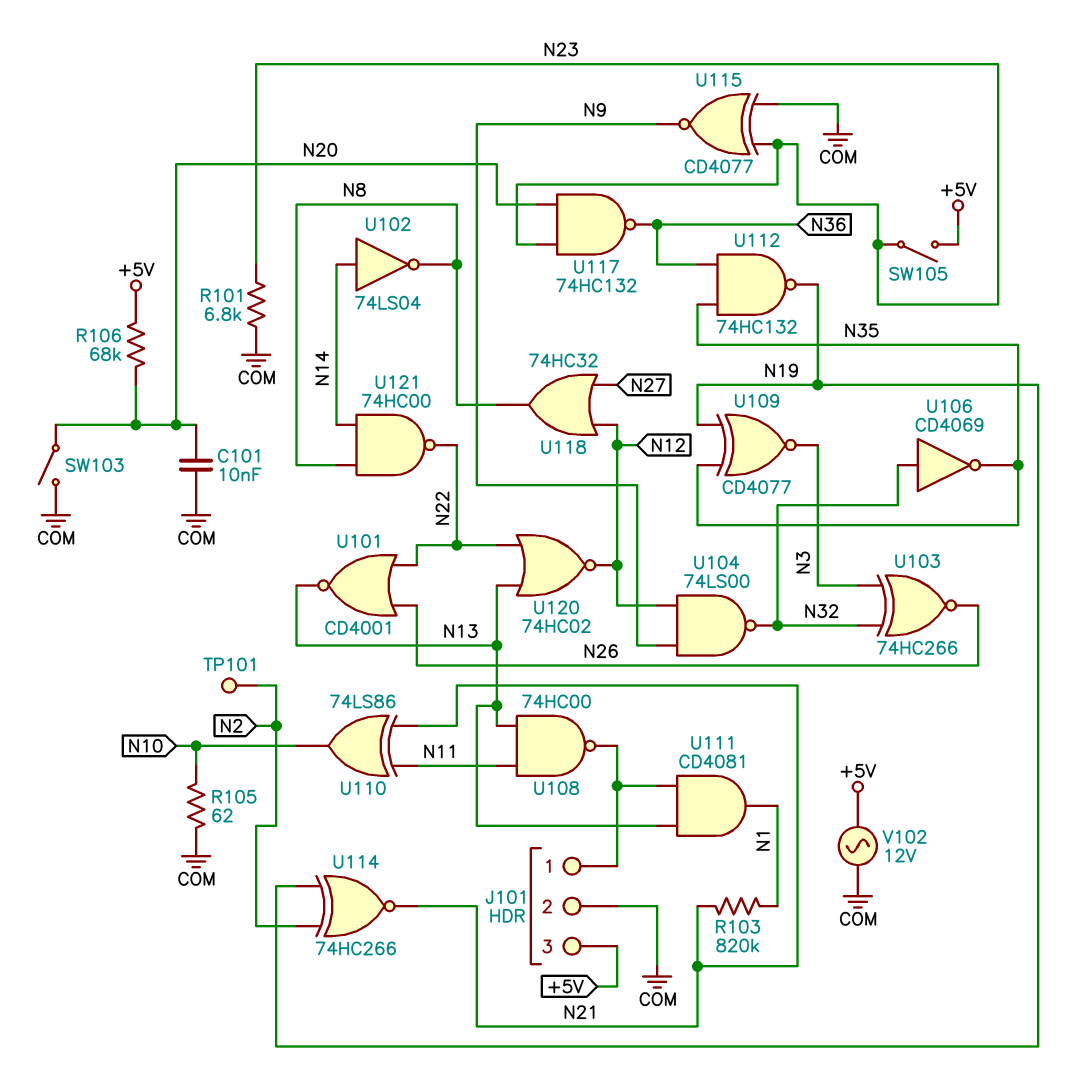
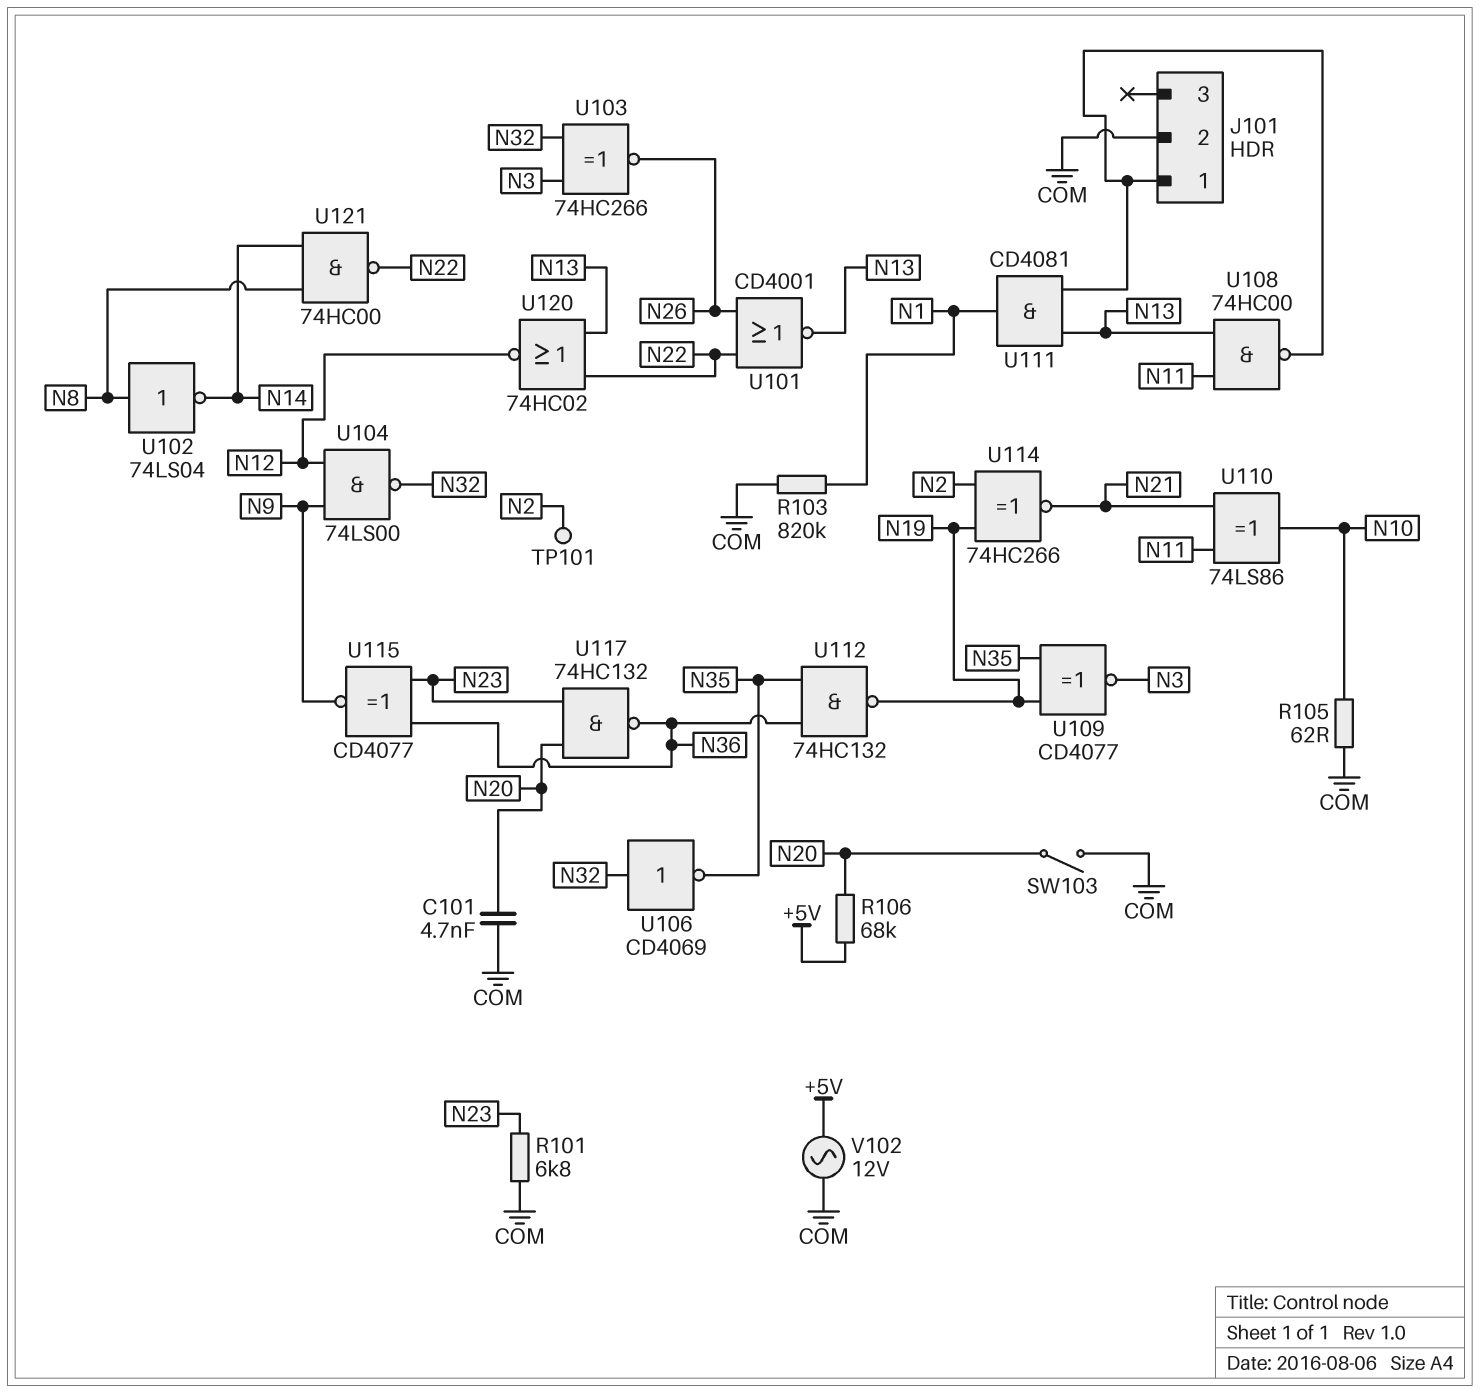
C101: 10nF (COM, N20) -> 4.7nF (COM, N20)
J101 pin 3: +5V -> none
R103: 820k (N1, N21) -> 820k (COM, N1)
SW105: switch (+5V, N23) -> none
U102: NOT 74LS04 (in N14, out N8) -> NOT 74LS04 (in N8, out N14)
U115: XNOR CD4077 (in COM, in N23, out N9) -> XNOR CD4077 (in N23, in N36, out N9)
U118: OR 74HC32 (in N12, in N27, out N8) -> none

